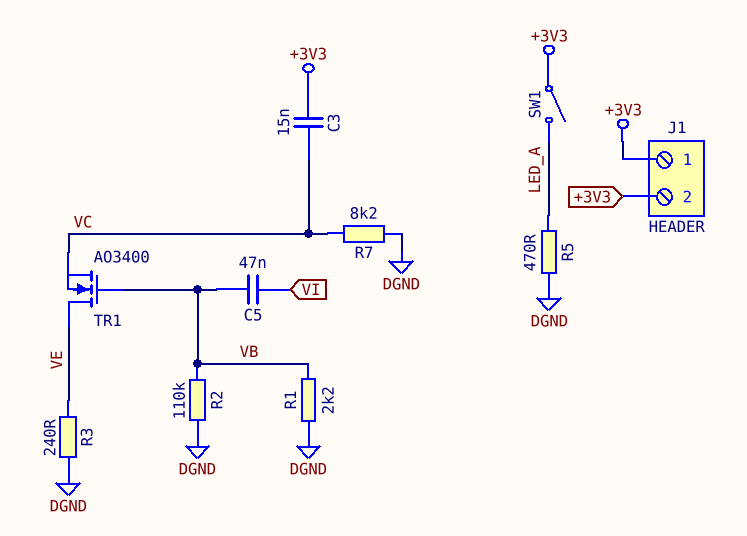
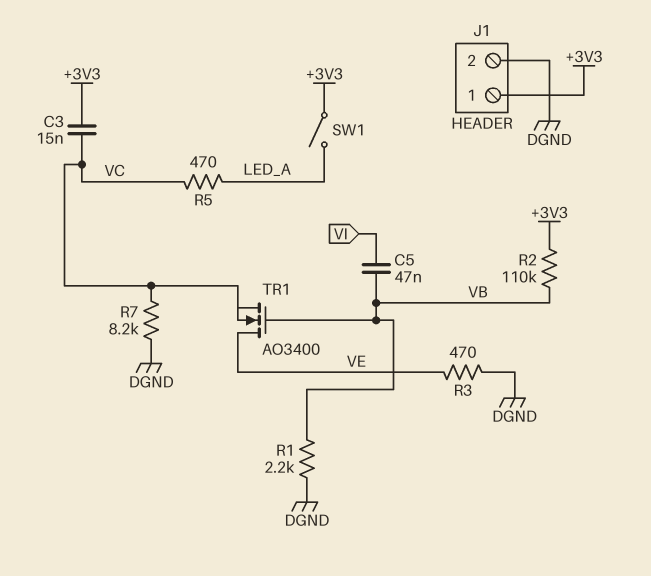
J1 pin 2: +3V3 -> DGND
R2: 110k (DGND, VB) -> 110k (+3V3, VB)
R3: 240 (DGND, VE) -> 470 (DGND, VE)
R5: 470 (DGND, LED_A) -> 470 (LED_A, VC)

